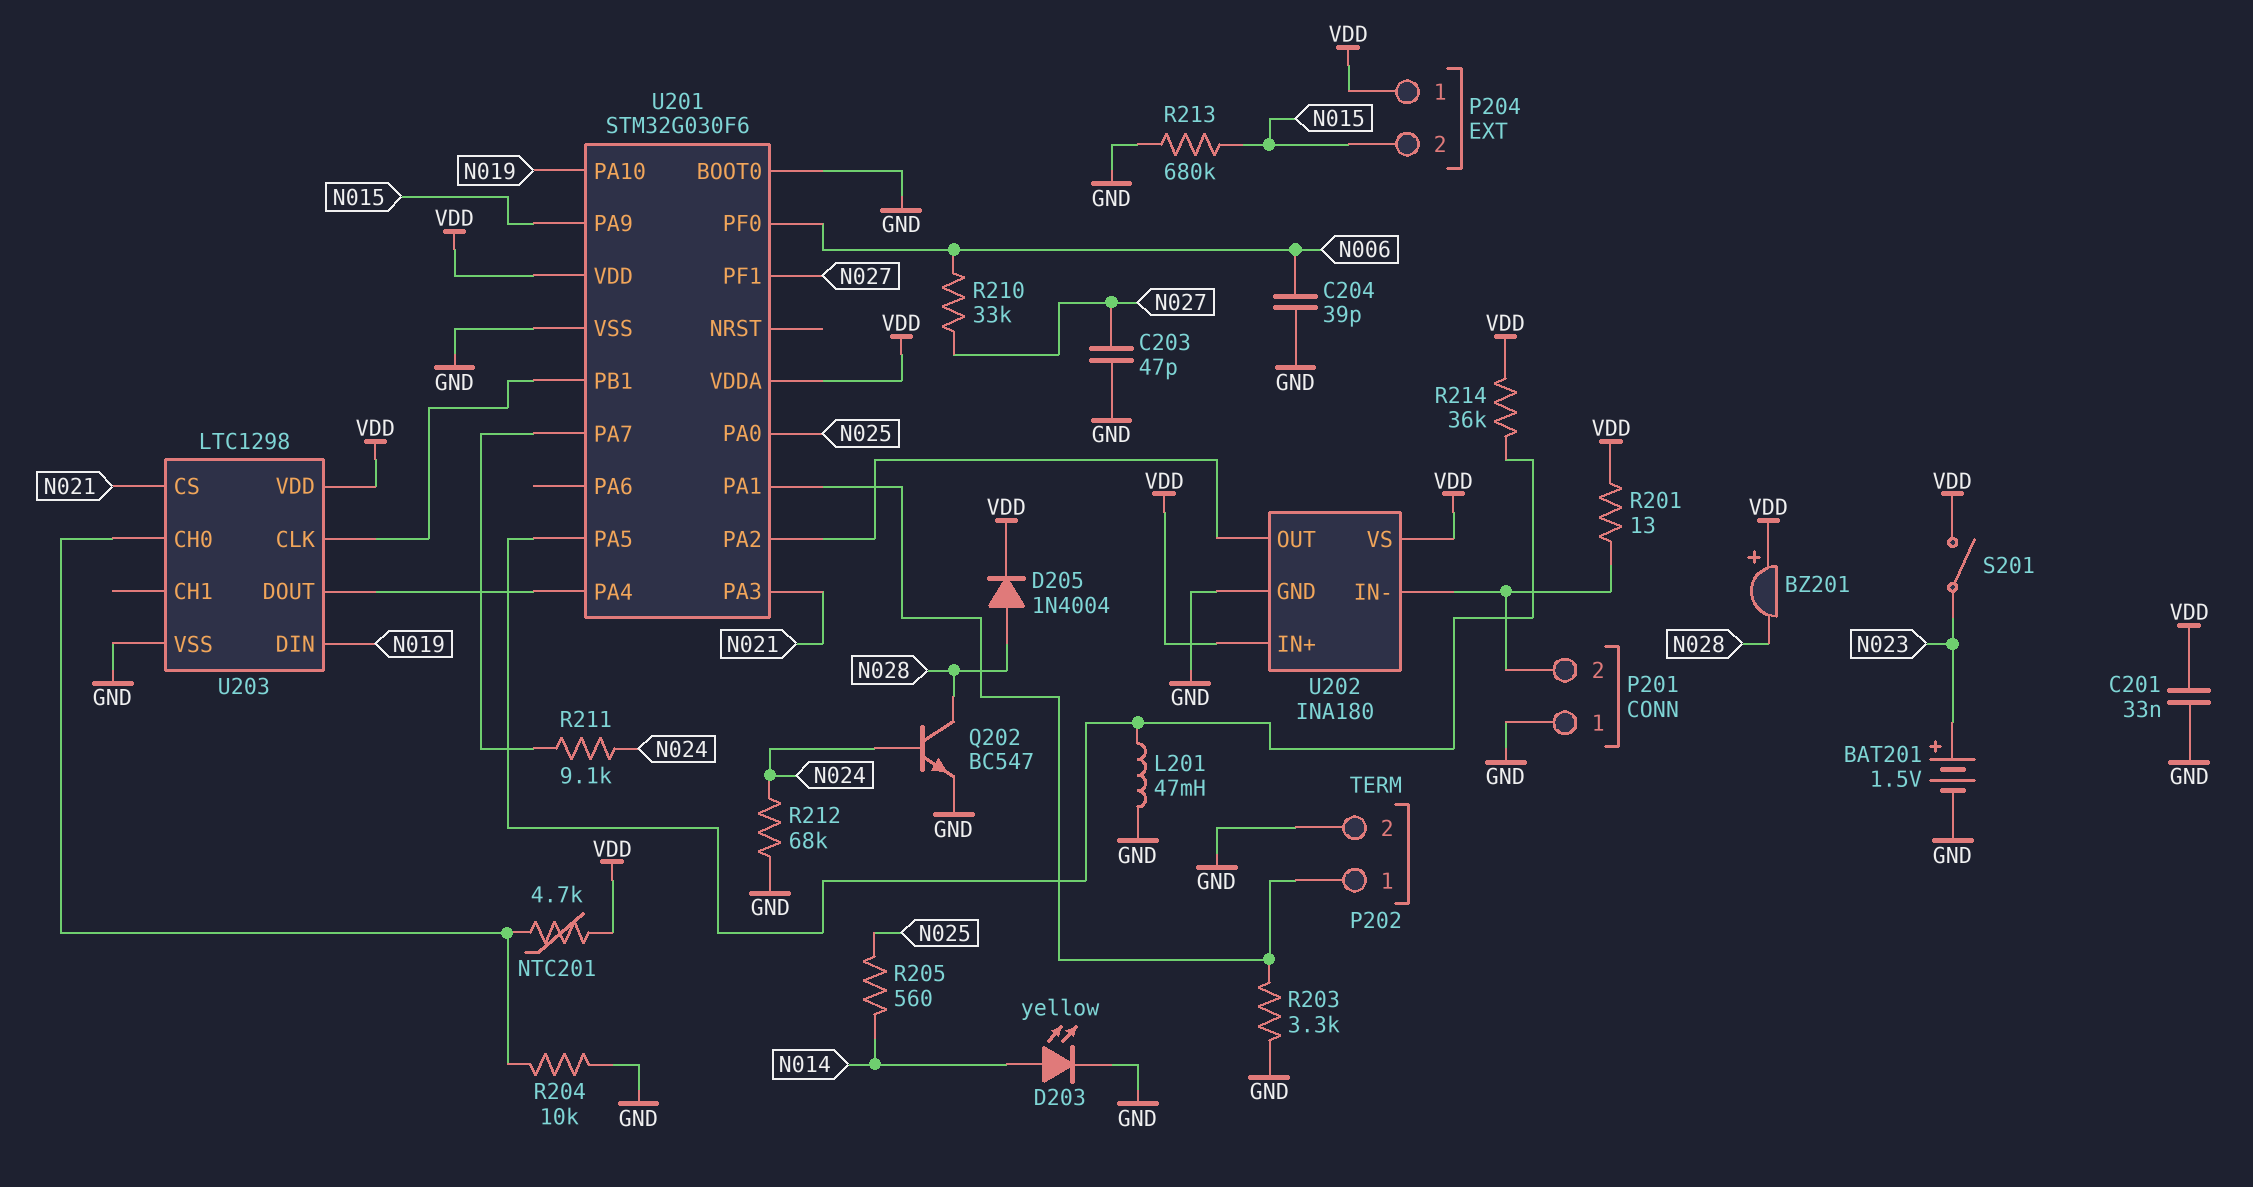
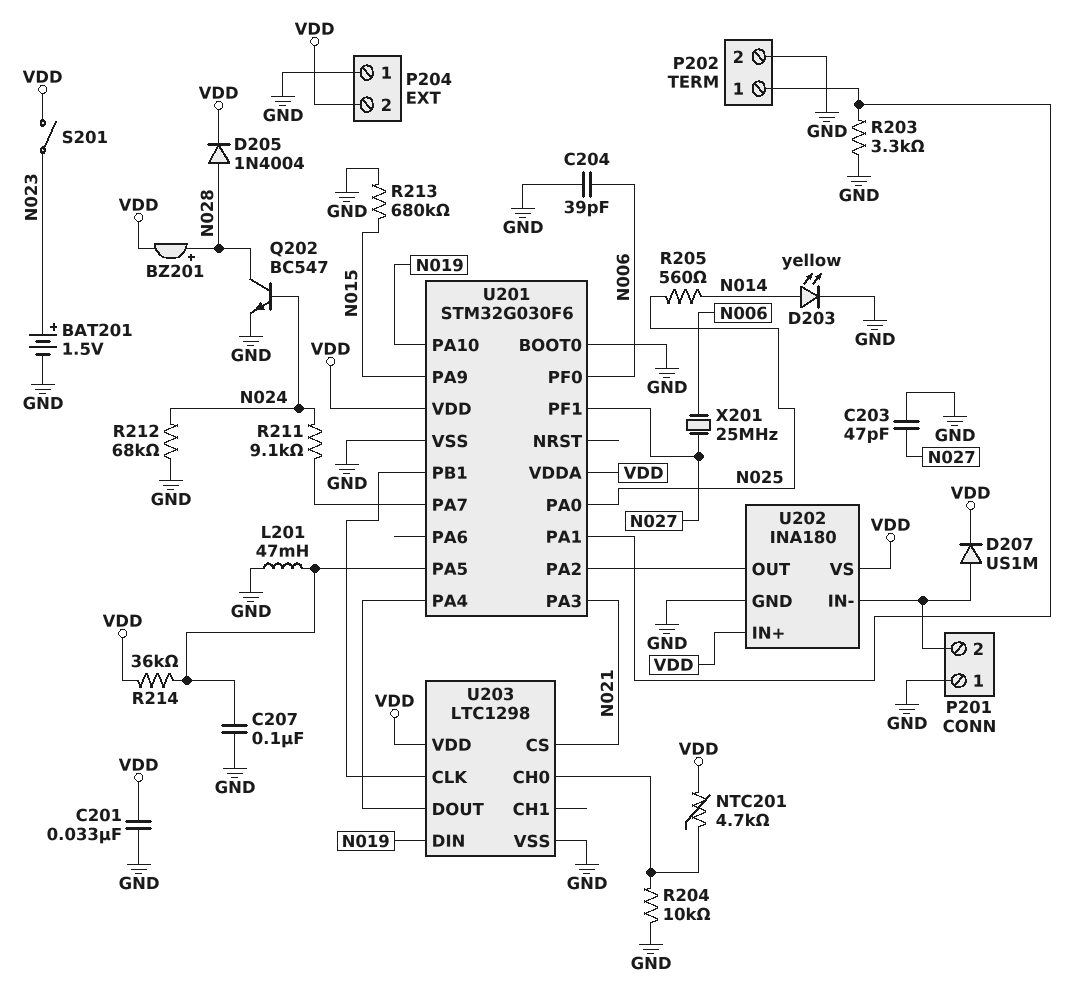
BZ201: buzzer (plus VDD, minus N028) -> buzzer (plus N028, minus VDD)
C207: none -> 100nF (GND, U201/PA5)
D207: none -> diode US1M (A P201/2, K VDD)
P204 pin 1: VDD -> GND
P204 pin 2: N015 -> VDD
R201: 13 (P201/2, VDD) -> none
R210: 33k (N006, N027) -> none
X201: none -> 25MHz (N006, N027)

